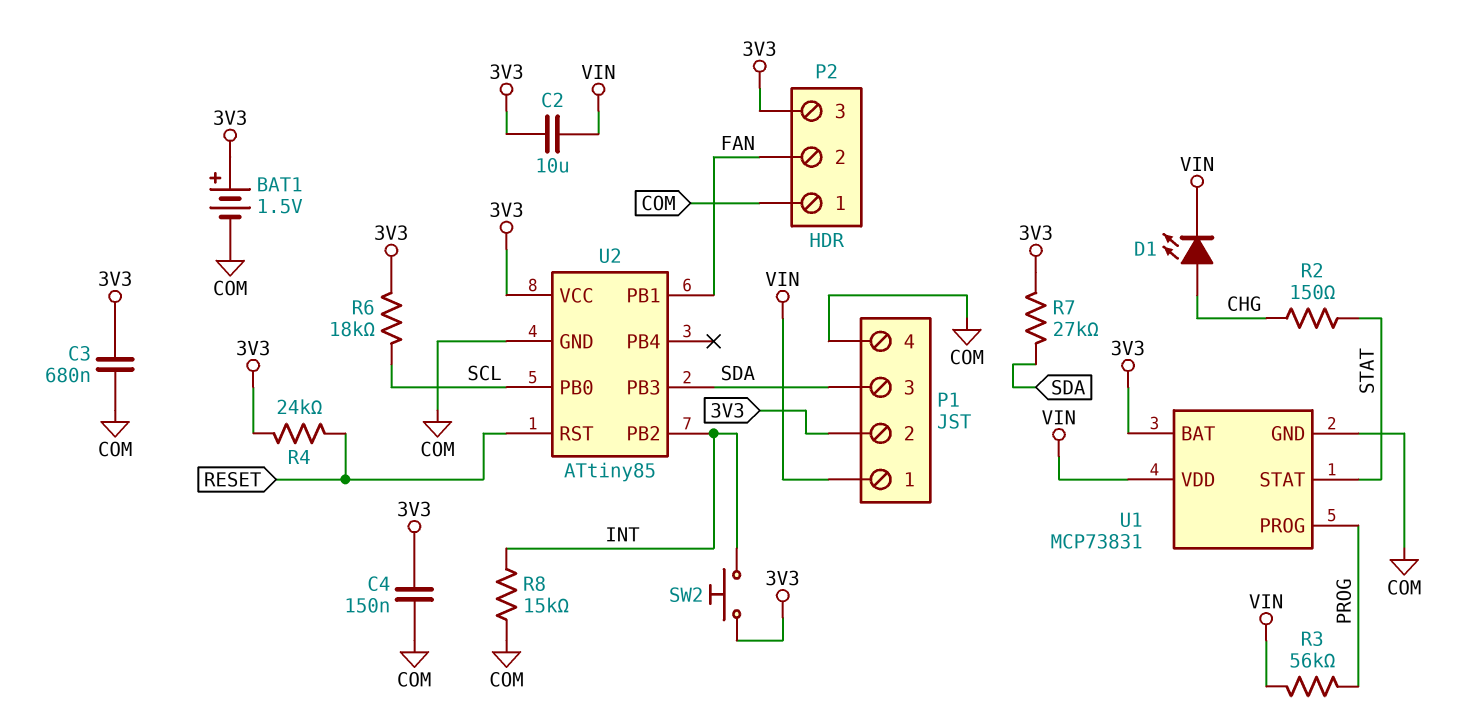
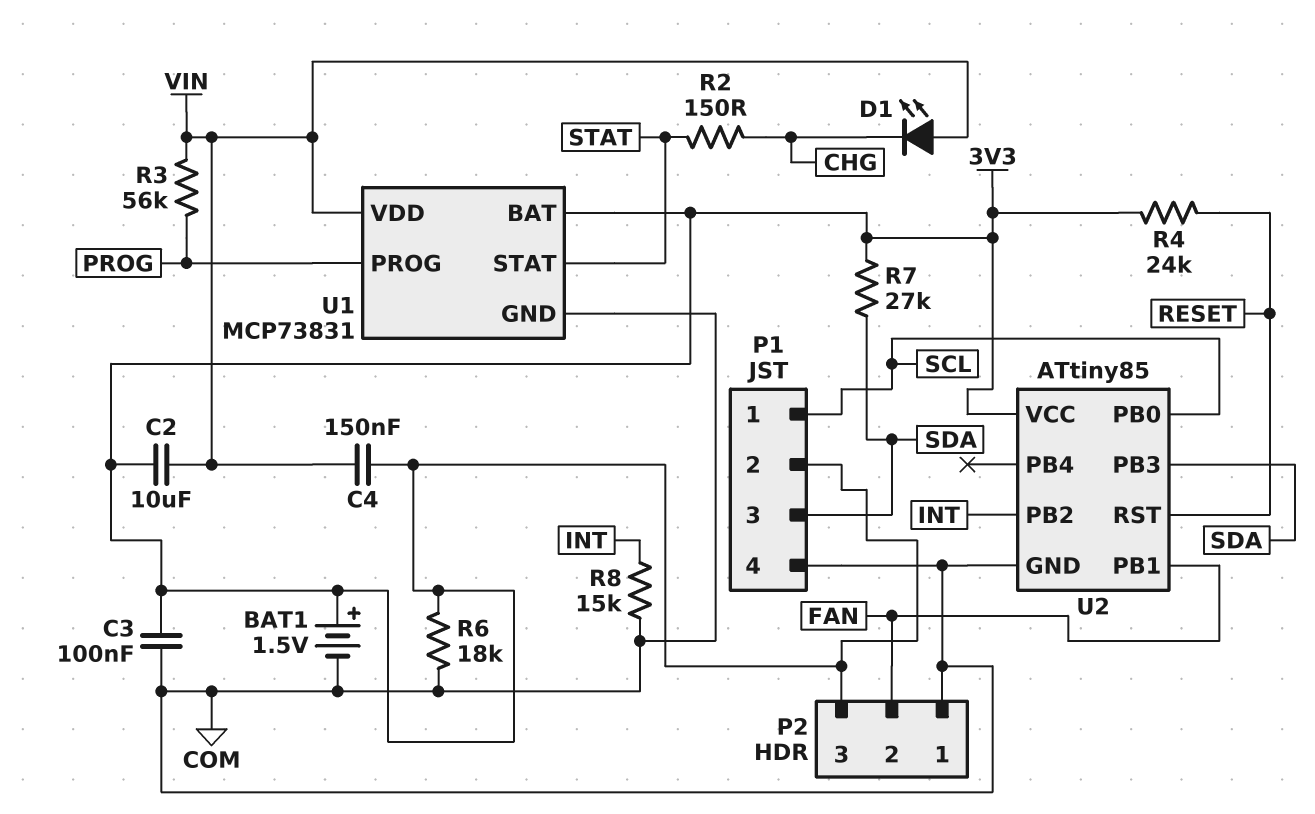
C3: 680nF (3V3, COM) -> 100nF (3V3, COM)
C4: 150nF (3V3, COM) -> 150nF (3V3, VIN)
D1: LED (A CHG, K VIN) -> LED (A VIN, K CHG)
P1 pin 1: VIN -> SCL
R6: 18k (3V3, SCL) -> 18k (3V3, COM)
SW2: button (3V3, INT) -> none

